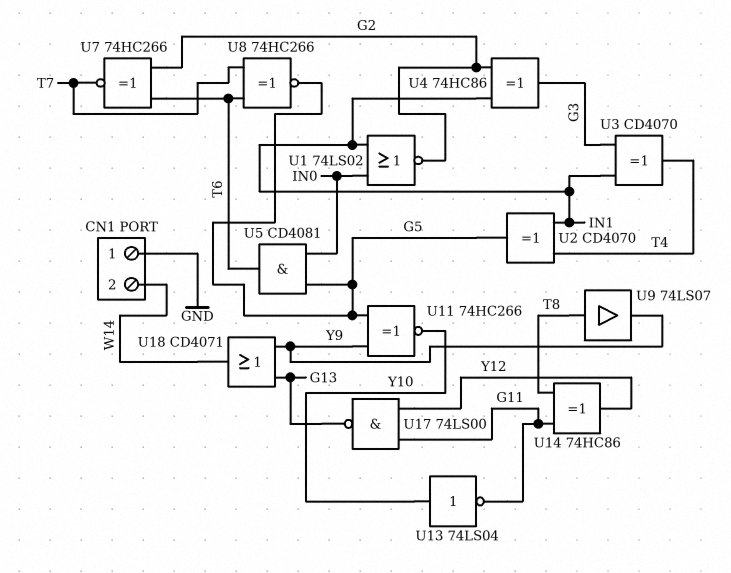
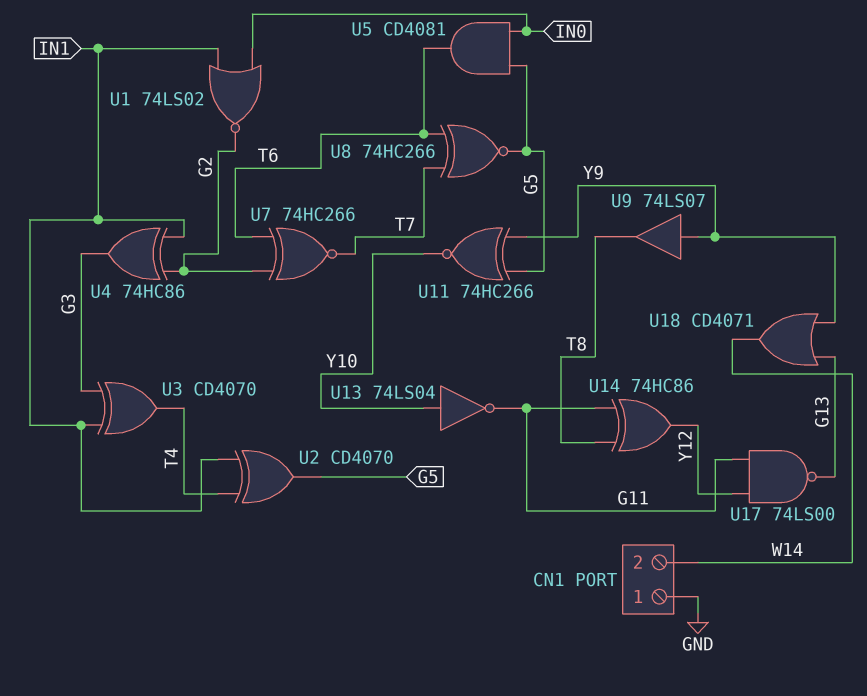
U9: buffer 74LS07 (in T8, out Y9) -> buffer 74LS07 (in Y9, out T8)

